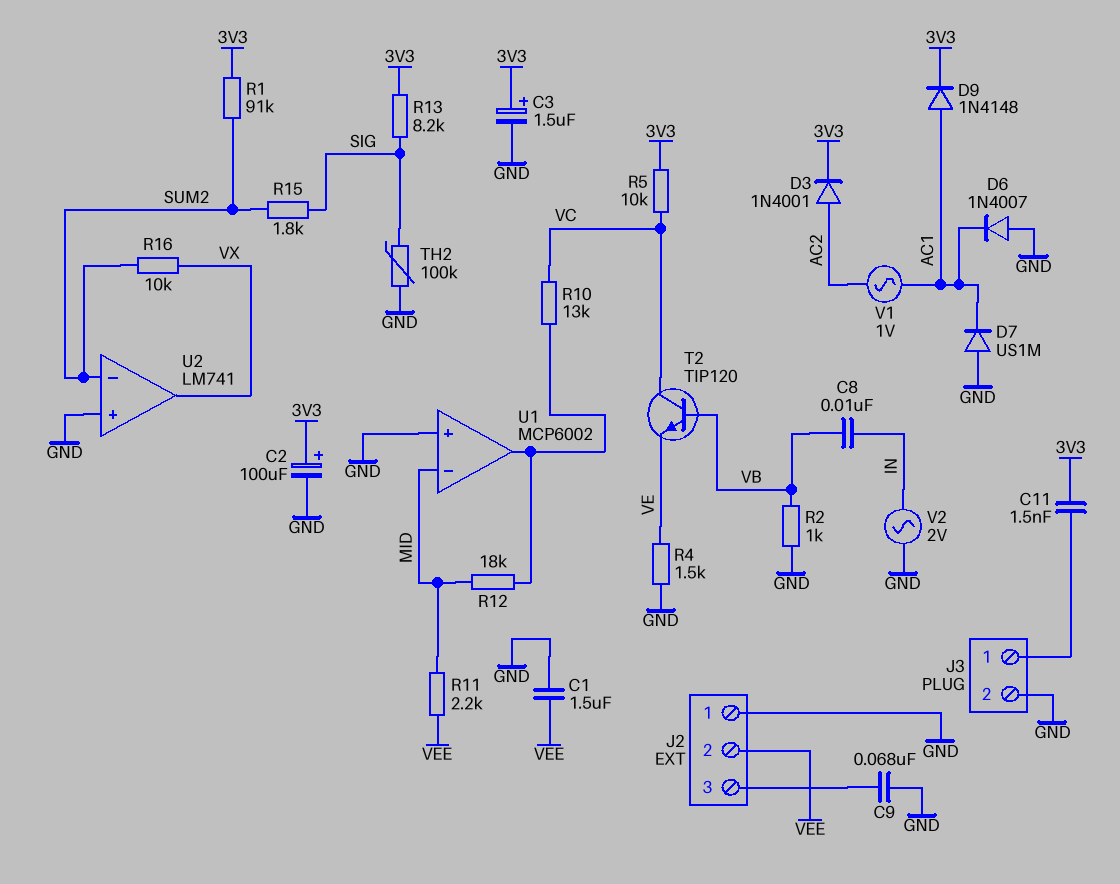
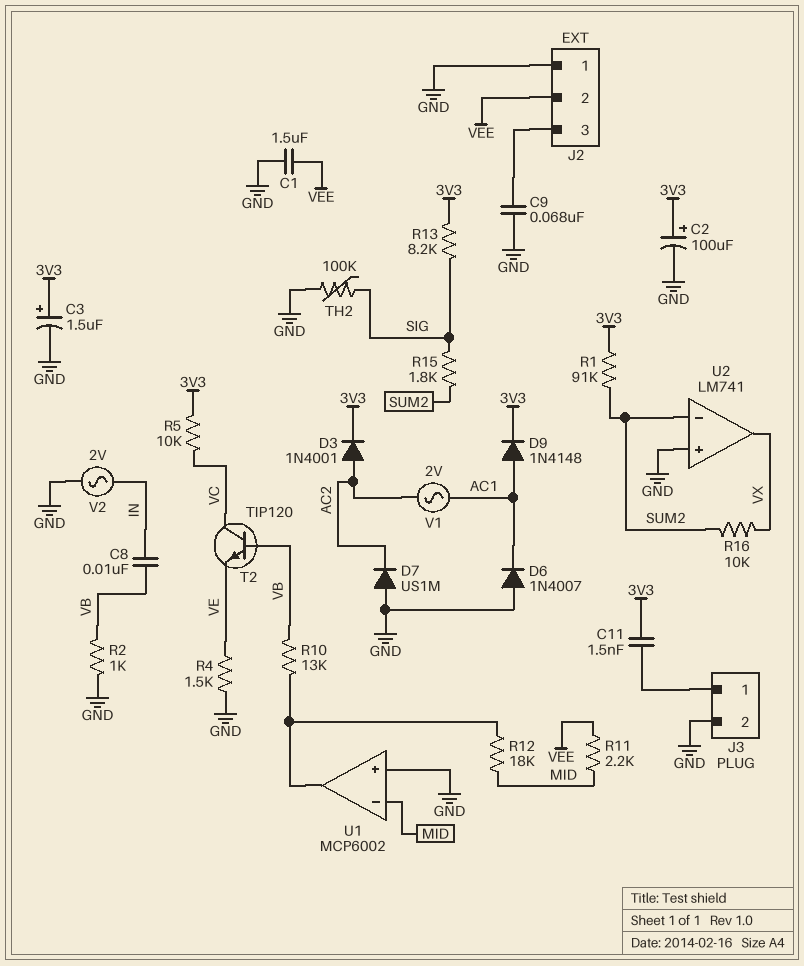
D7: diode US1M (A GND, K AC1) -> diode US1M (A GND, K AC2)
R10: 13k (U1/out, VC) -> 13k (U1/out, VB)
V1: AC 1V (AC1, AC2) -> AC 2V (AC1, AC2)

